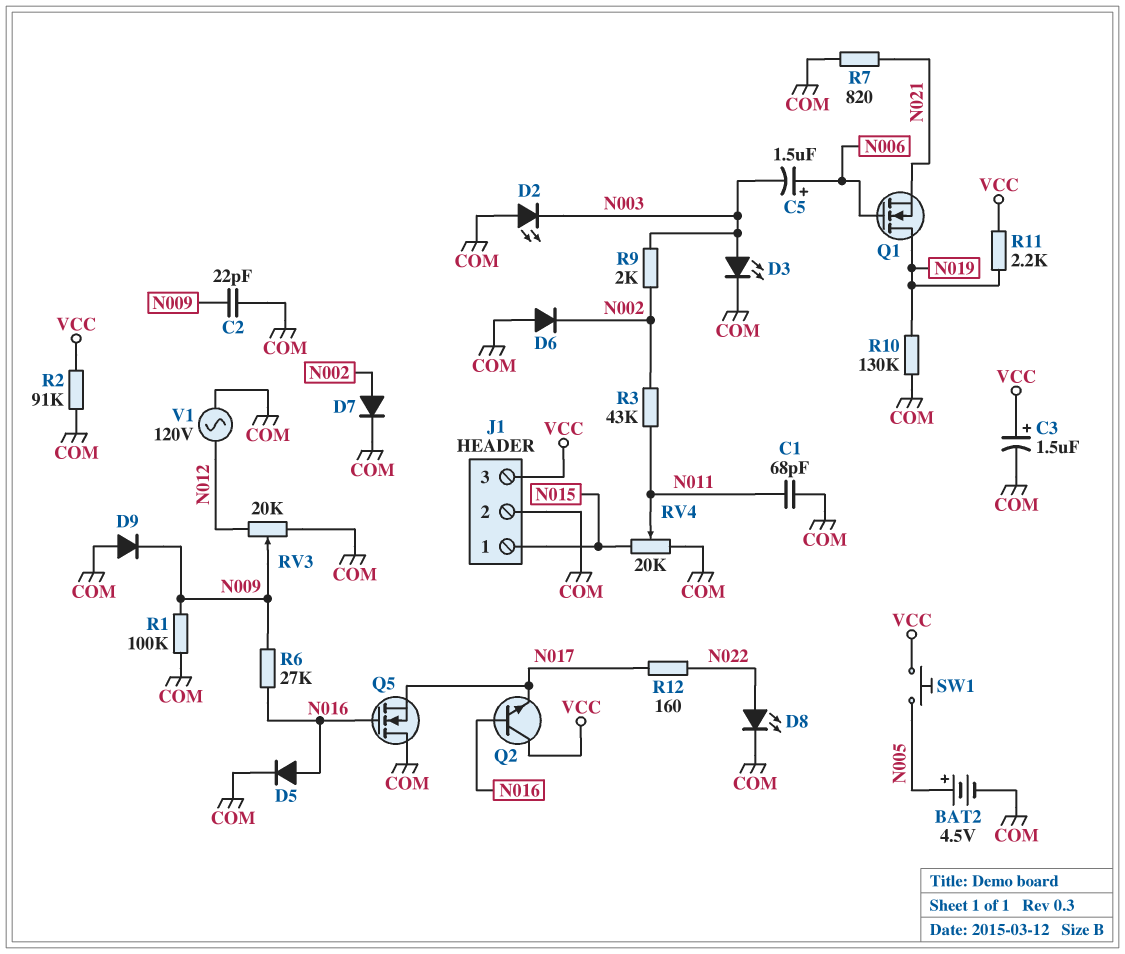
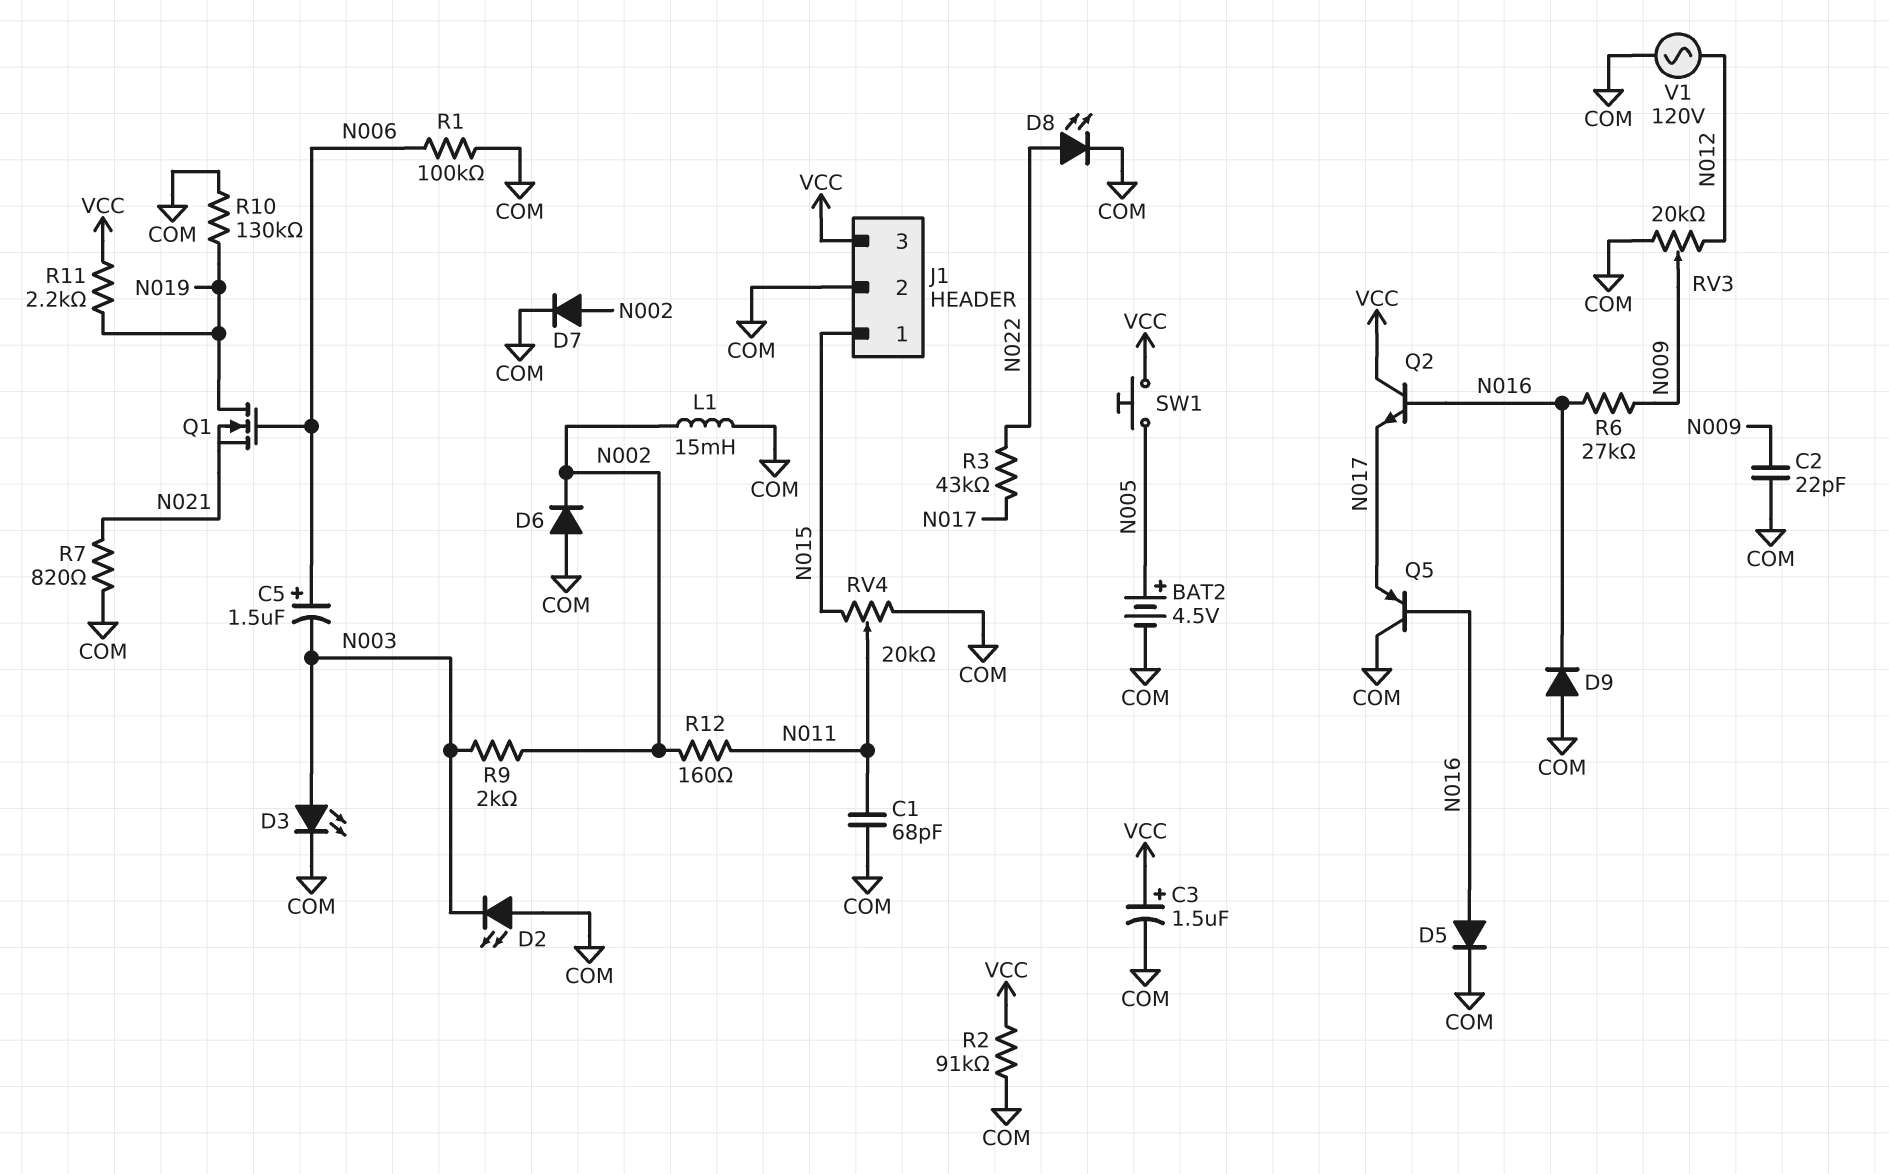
D9: diode (A COM, K N009) -> diode (A COM, K N016)
L1: none -> 15mH (COM, N002)
Q5: NMOS (G N016, D COM, S N017) -> PNP (B N016, C COM, E N017)
R1: 100k (COM, N009) -> 100k (COM, N006)
R3: 43k (N002, N011) -> 43k (N017, N022)
R12: 160 (N017, N022) -> 160 (N002, N011)

